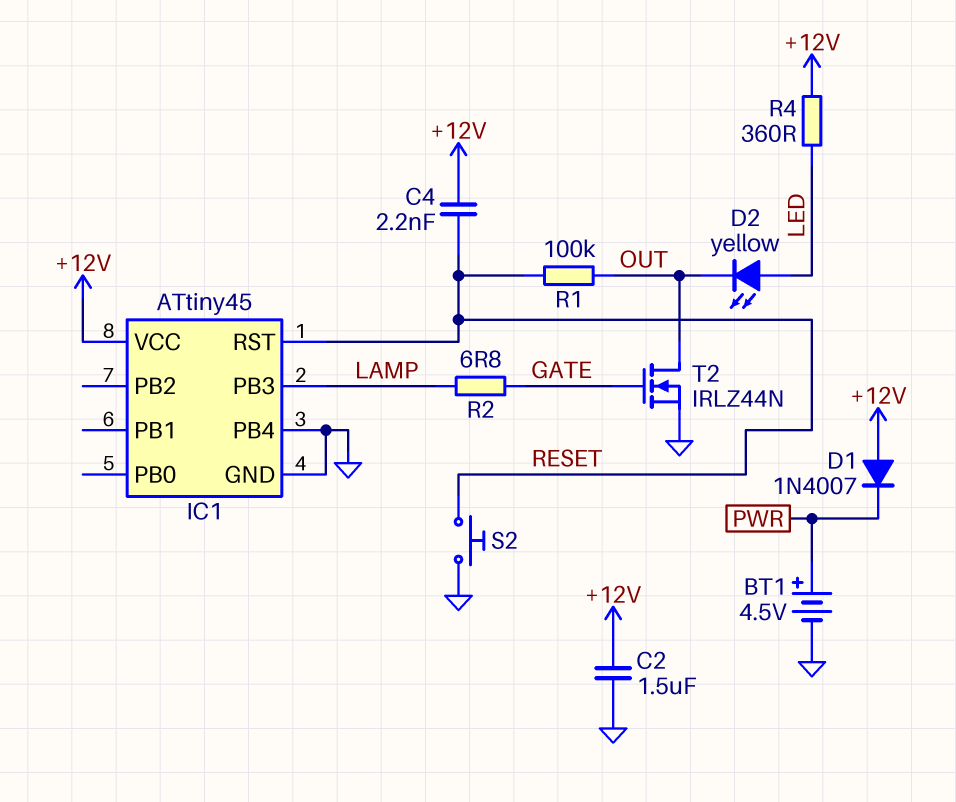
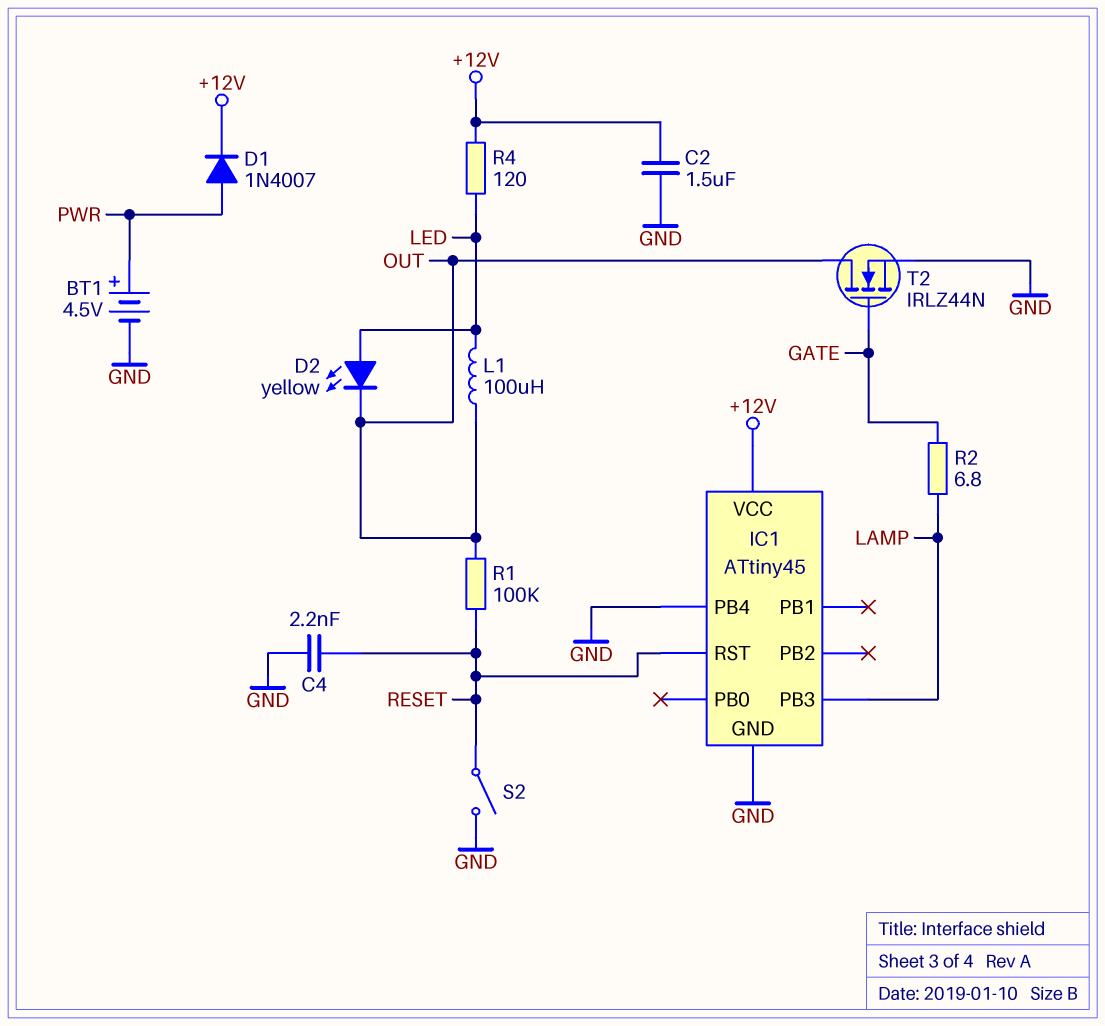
C4: 2.2nF (+12V, RESET) -> 2.2nF (GND, RESET)
D1: diode 1N4007 (A +12V, K PWR) -> diode 1N4007 (A PWR, K +12V)
L1: none -> 100uH (LED, OUT)
R4: 360 (+12V, LED) -> 120 (+12V, LED)
S2: button (GND, RESET) -> switch (GND, RESET)

